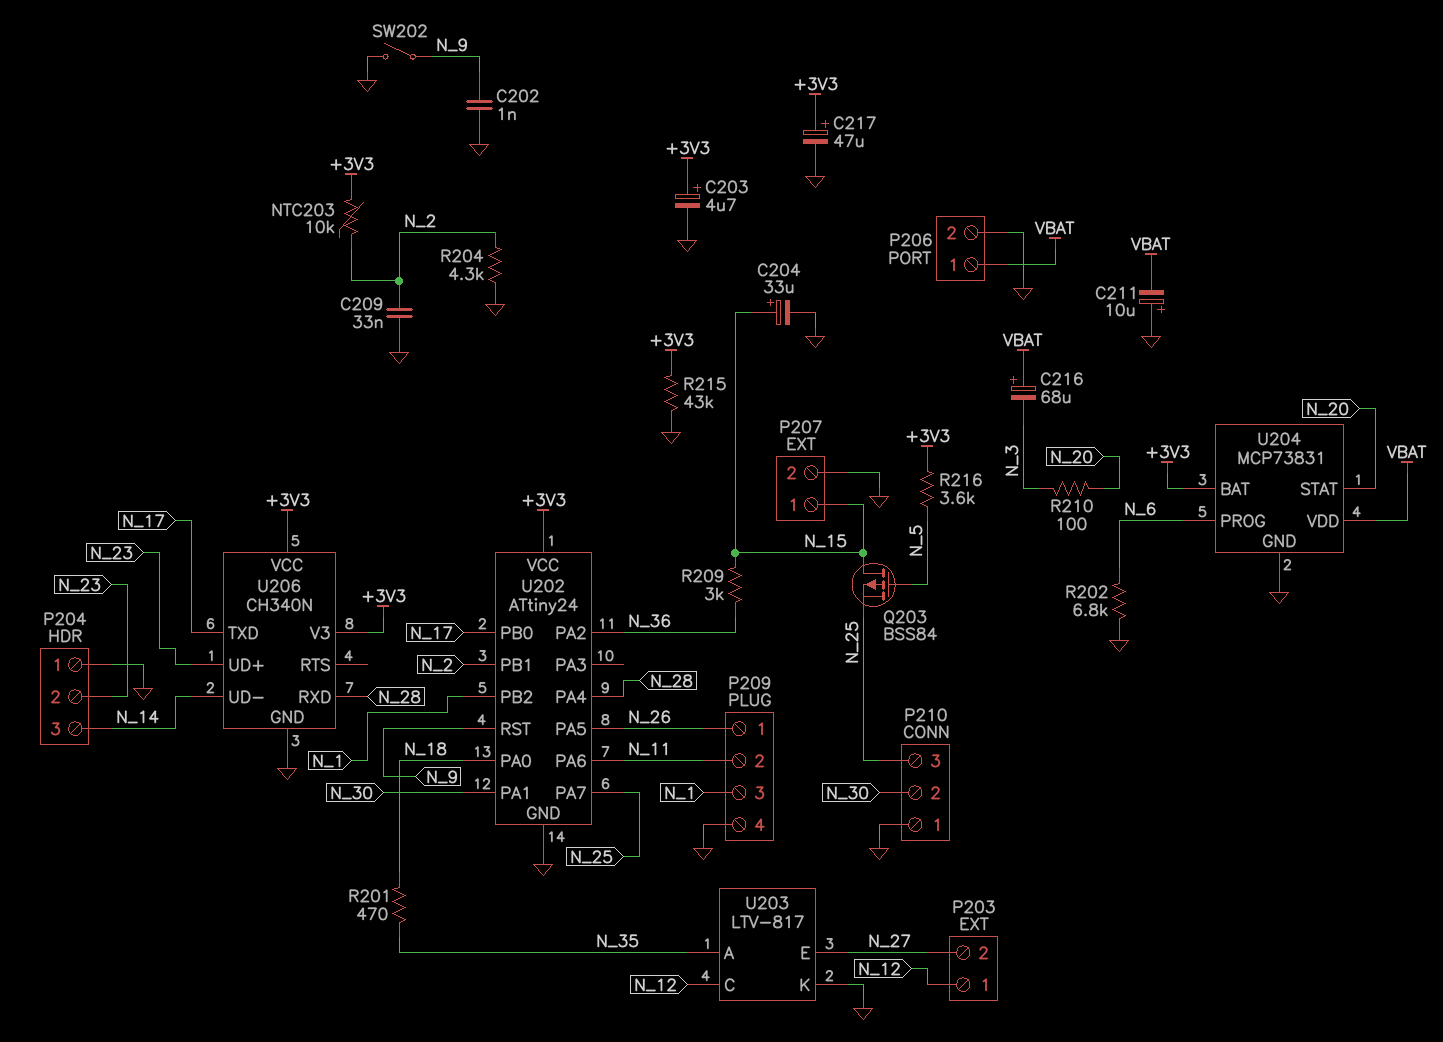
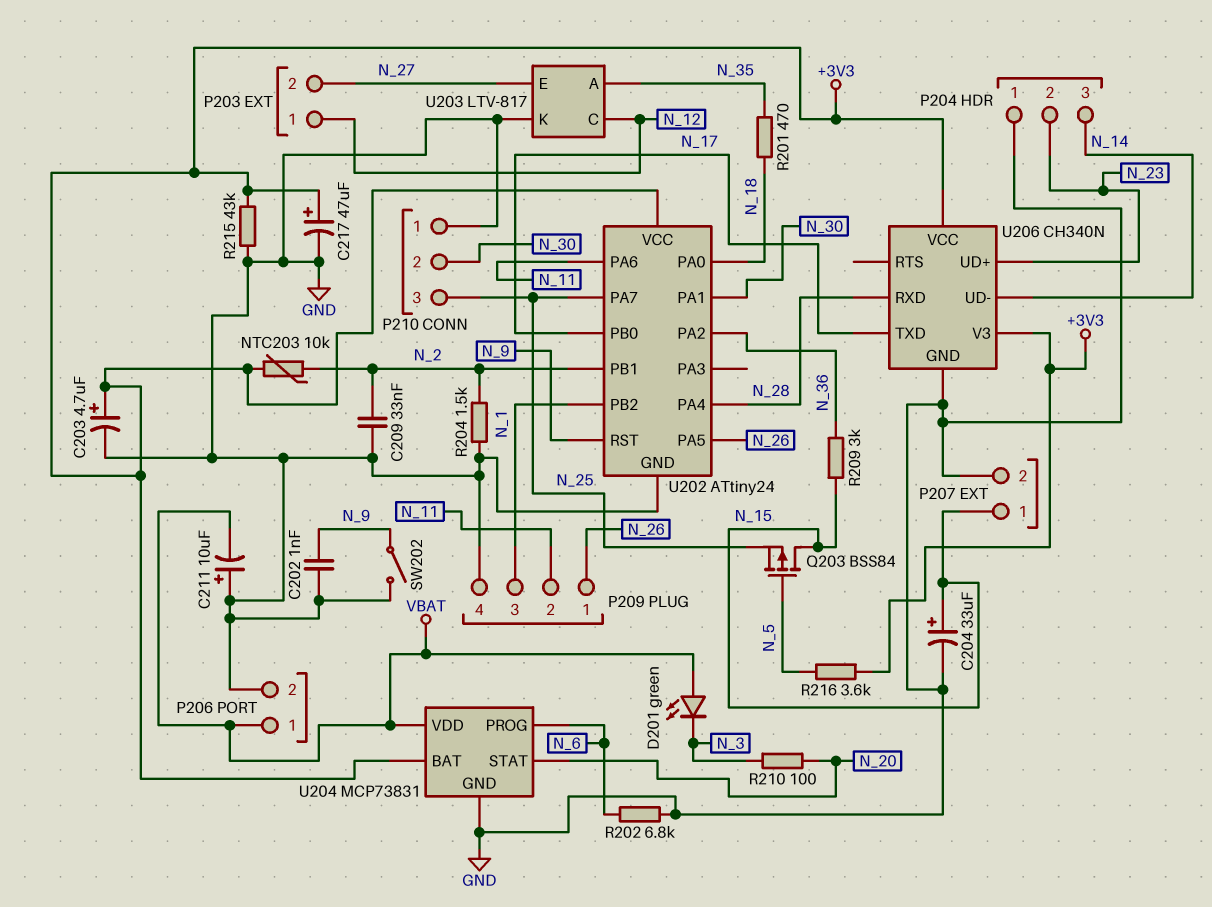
C216: 68uF (plus VBAT, minus N_3) -> none
D201: none -> LED green (A VBAT, K N_3)
R204: 4.3k (GND, N_2) -> 1.5k (GND, N_2)

